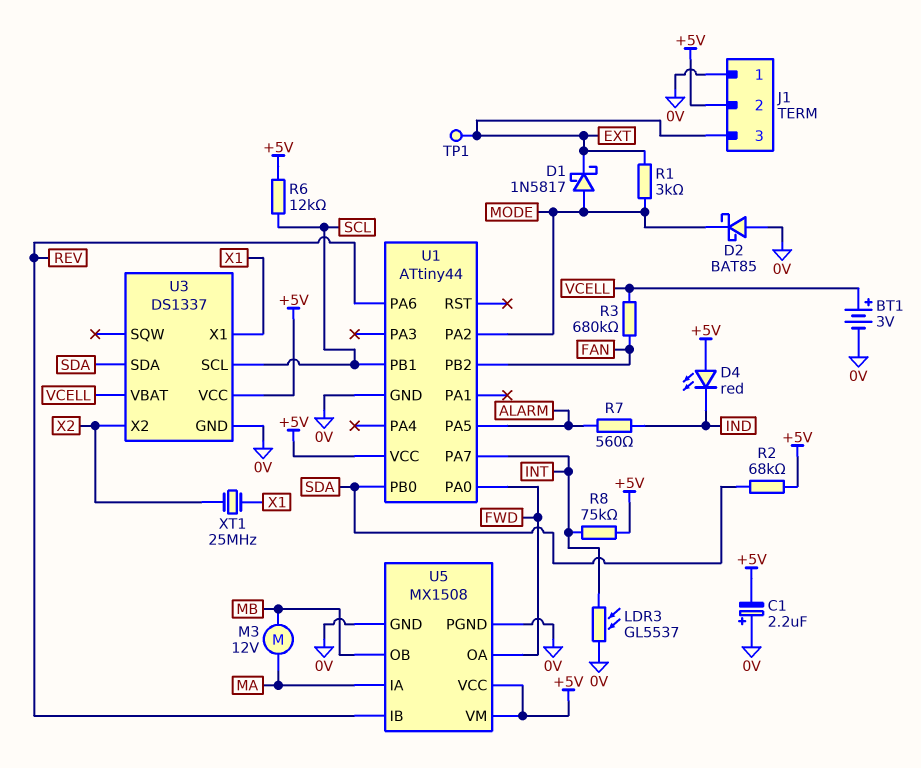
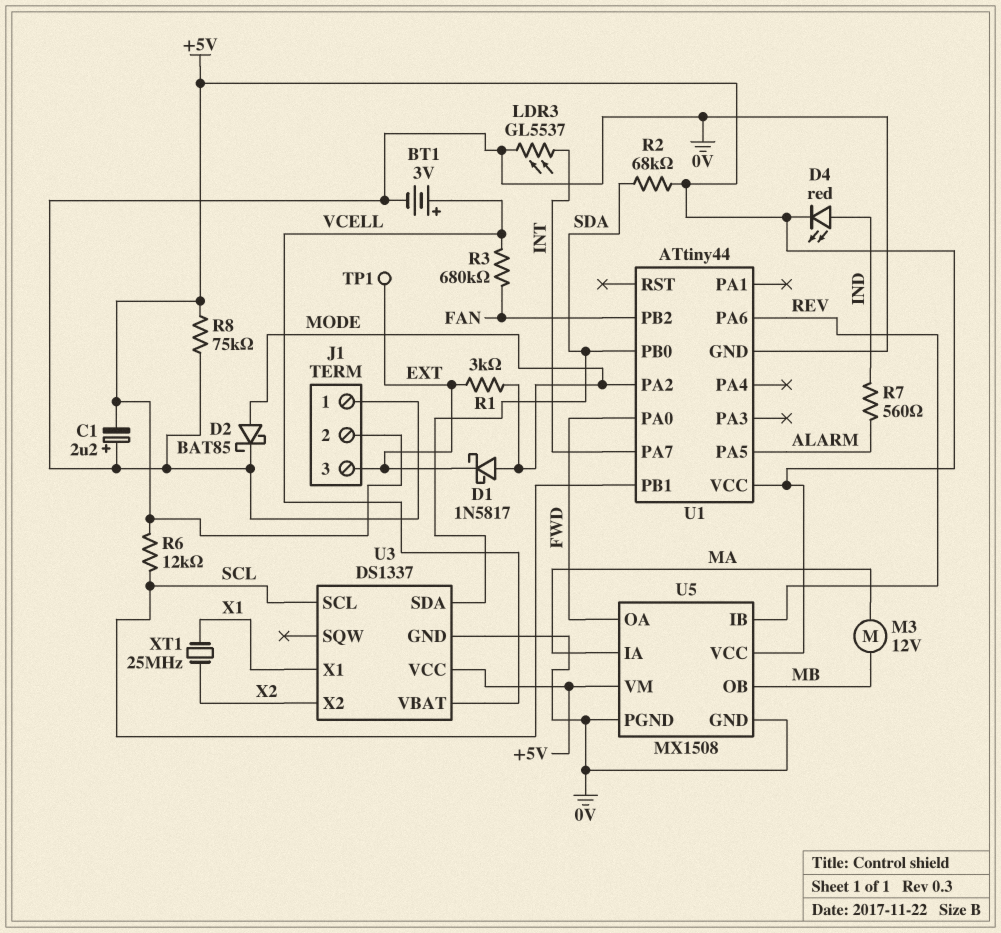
D2: schottky BAT85 (A 0V, K MODE) -> schottky BAT85 (A MODE, K 0V)
D4: LED red (A +5V, K IND) -> LED red (A IND, K +5V)
R8: 75k (+5V, INT) -> 75k (+5V, 0V)

